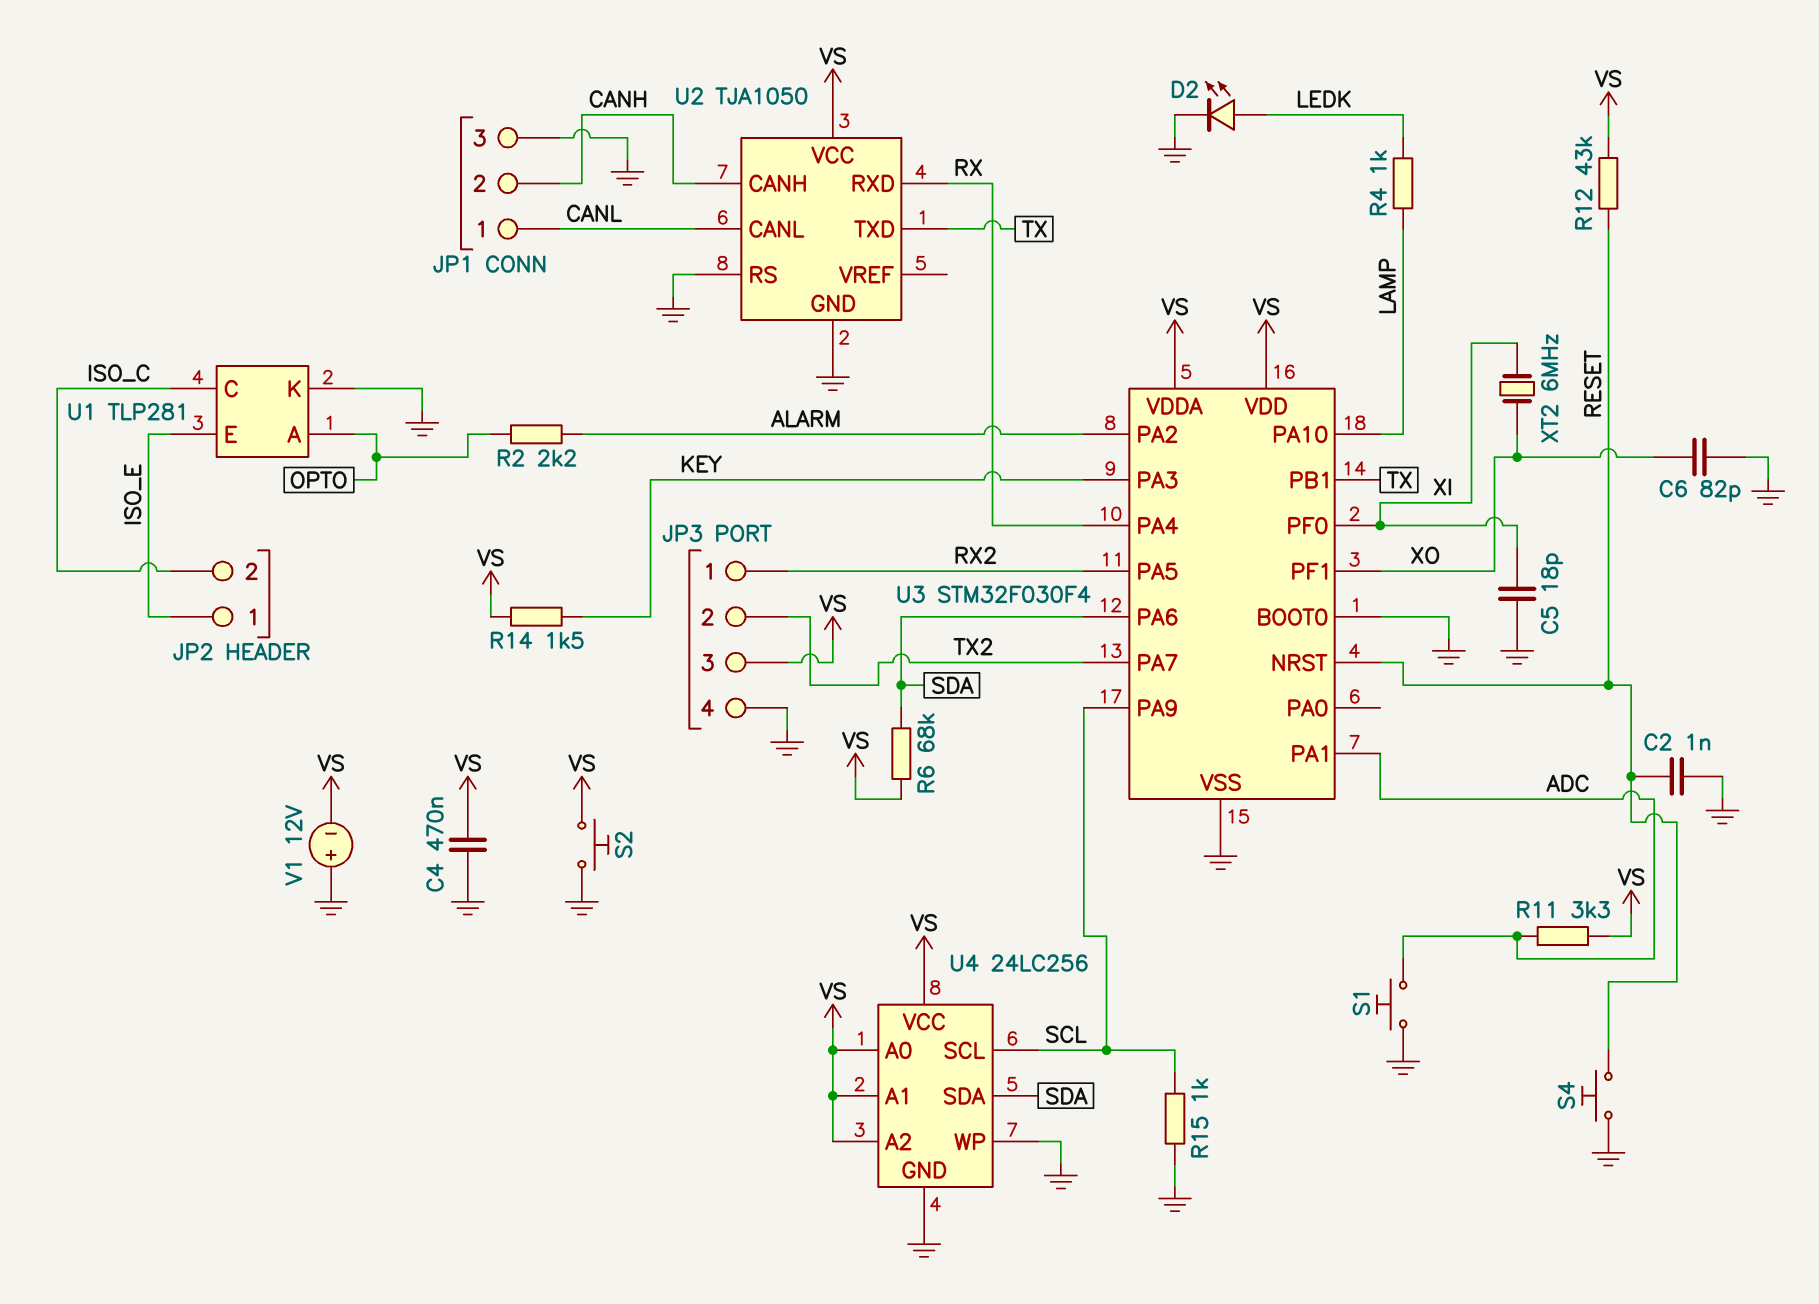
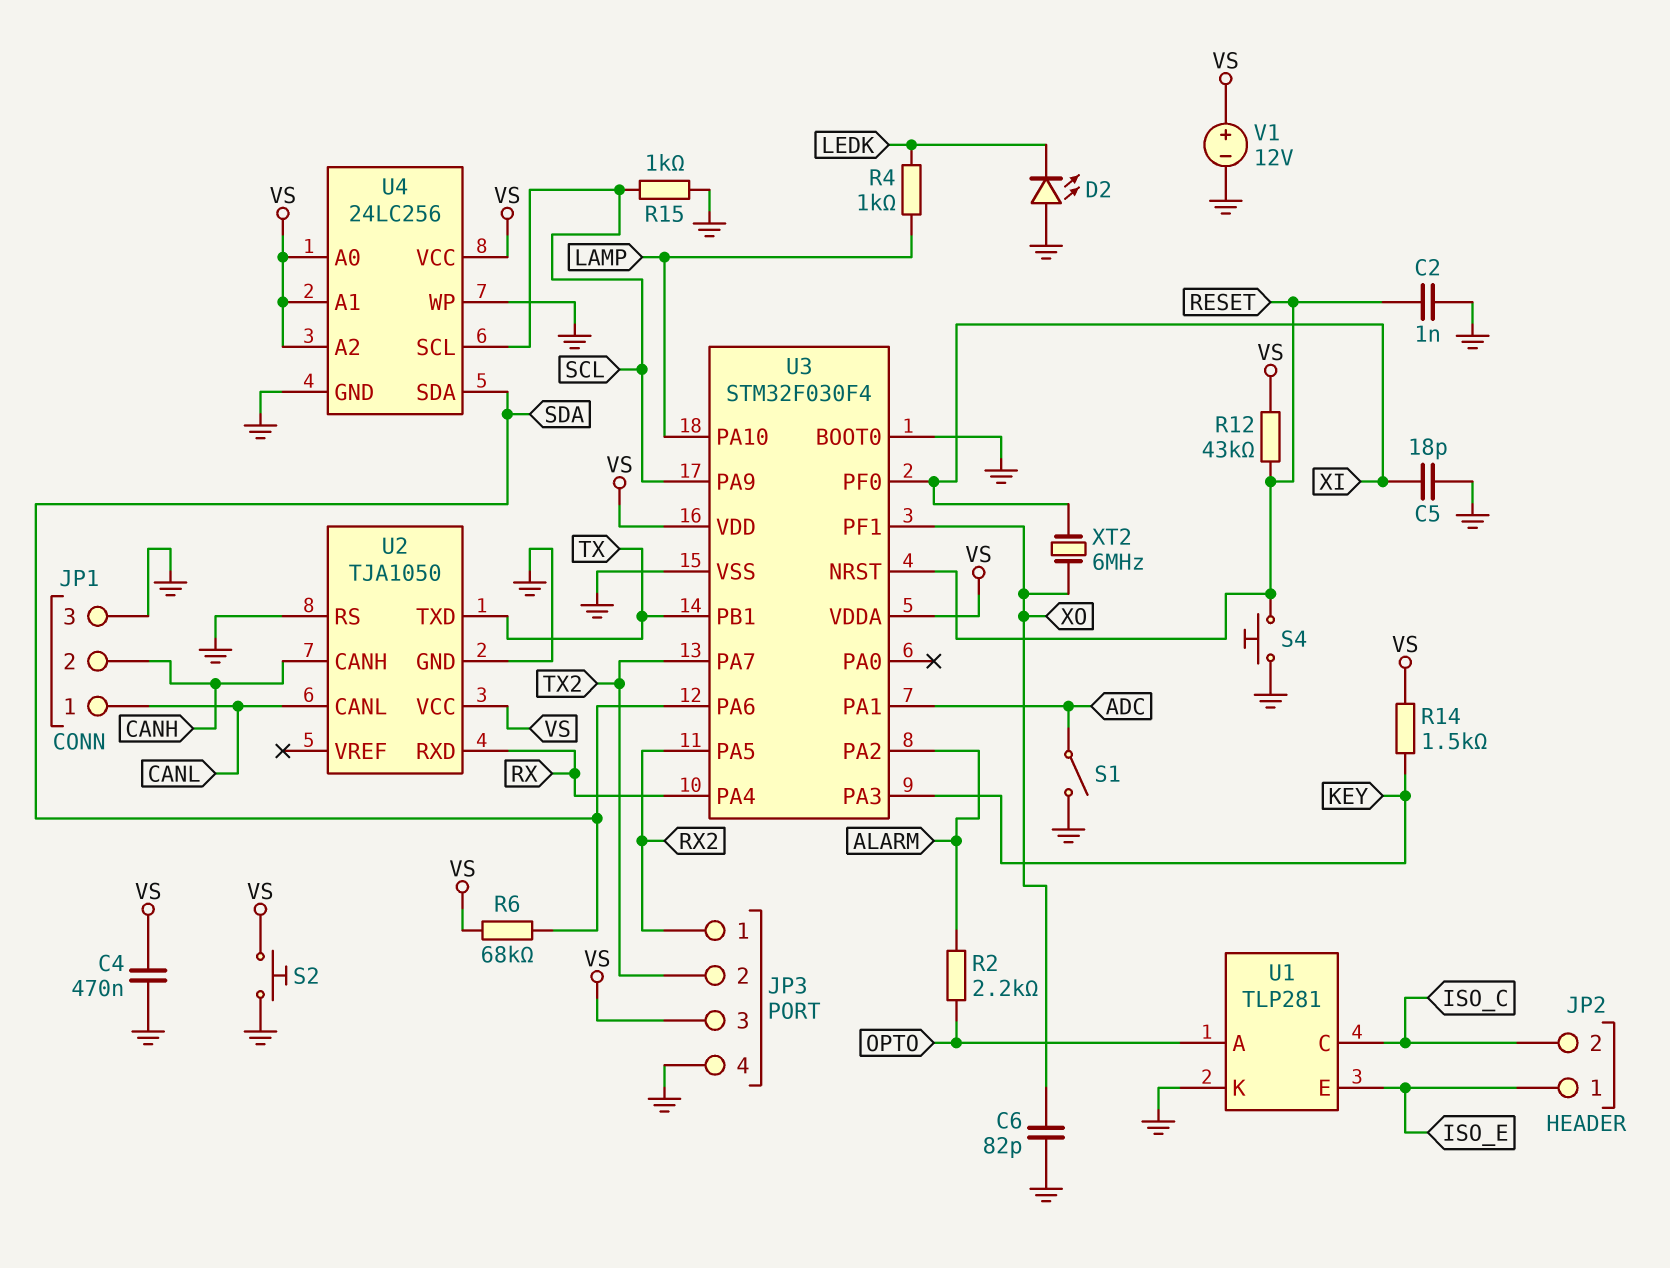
D2: LED (A LEDK, K GND) -> LED (A GND, K LEDK)
R11: 3.3k (ADC, VS) -> none
S1: button (ADC, GND) -> switch (ADC, GND)
V1: 12V (plus GND, minus VS) -> 12V (plus VS, minus GND)

